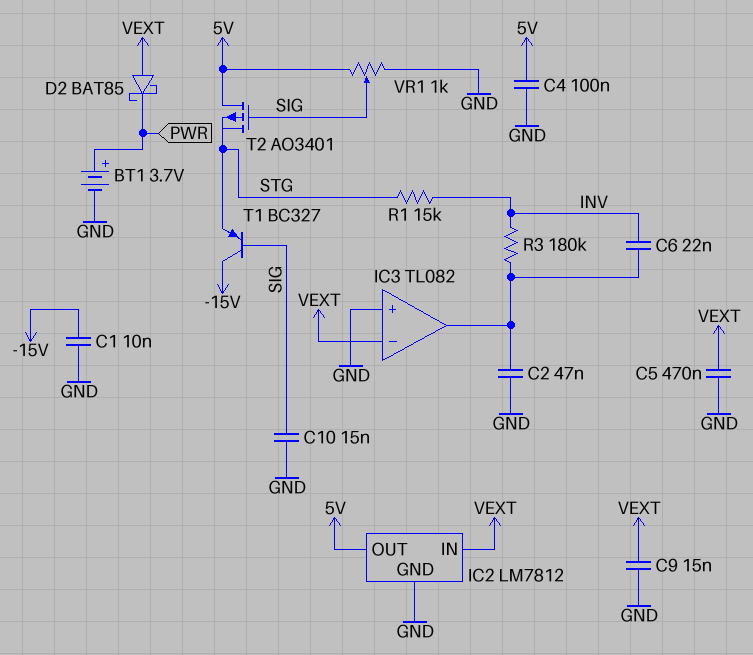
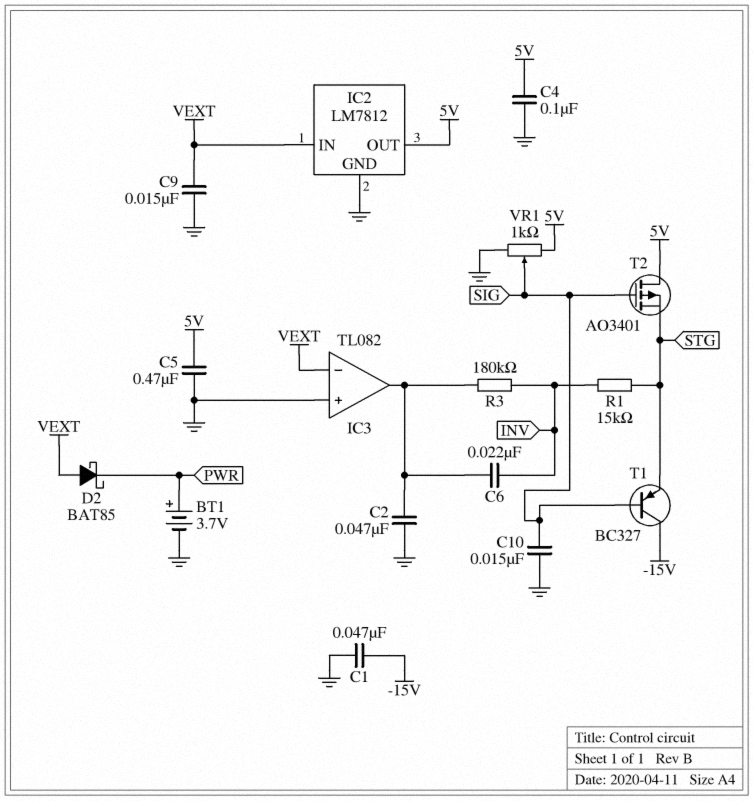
C1: 10nF (-15V, GND) -> 47nF (-15V, GND)
C5: 470nF (GND, VEXT) -> 470nF (5V, GND)

